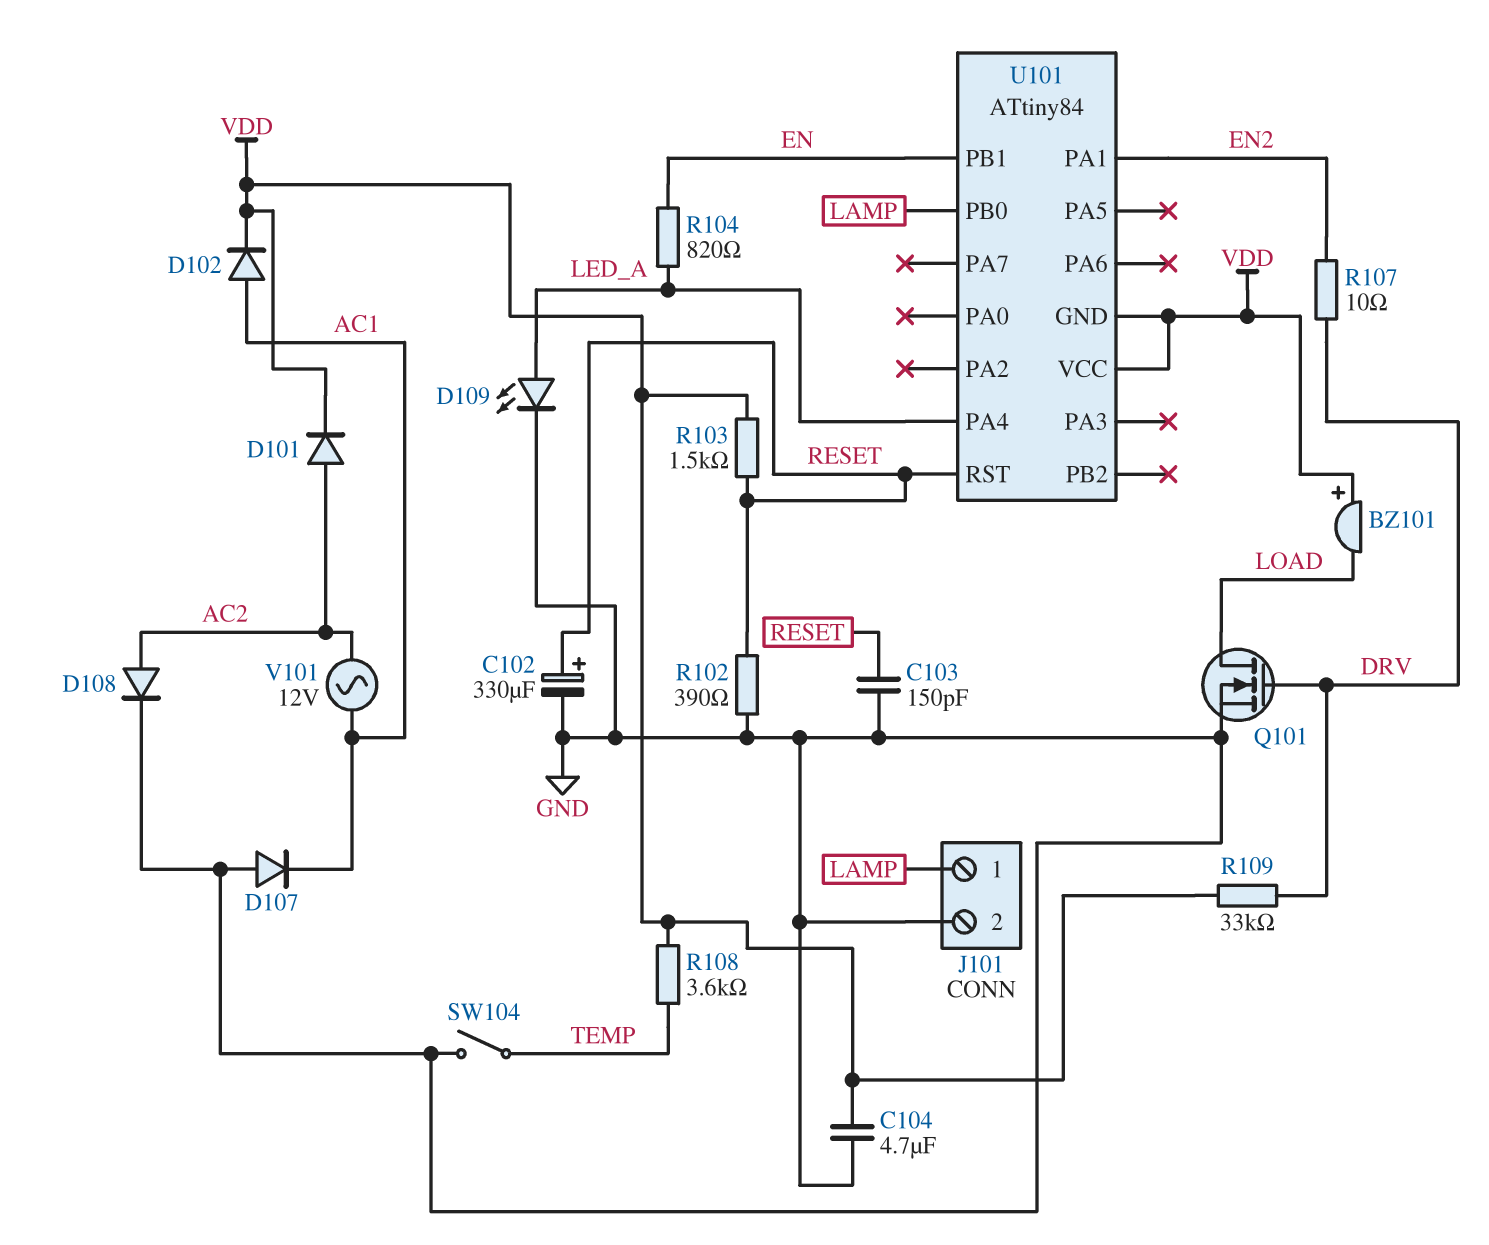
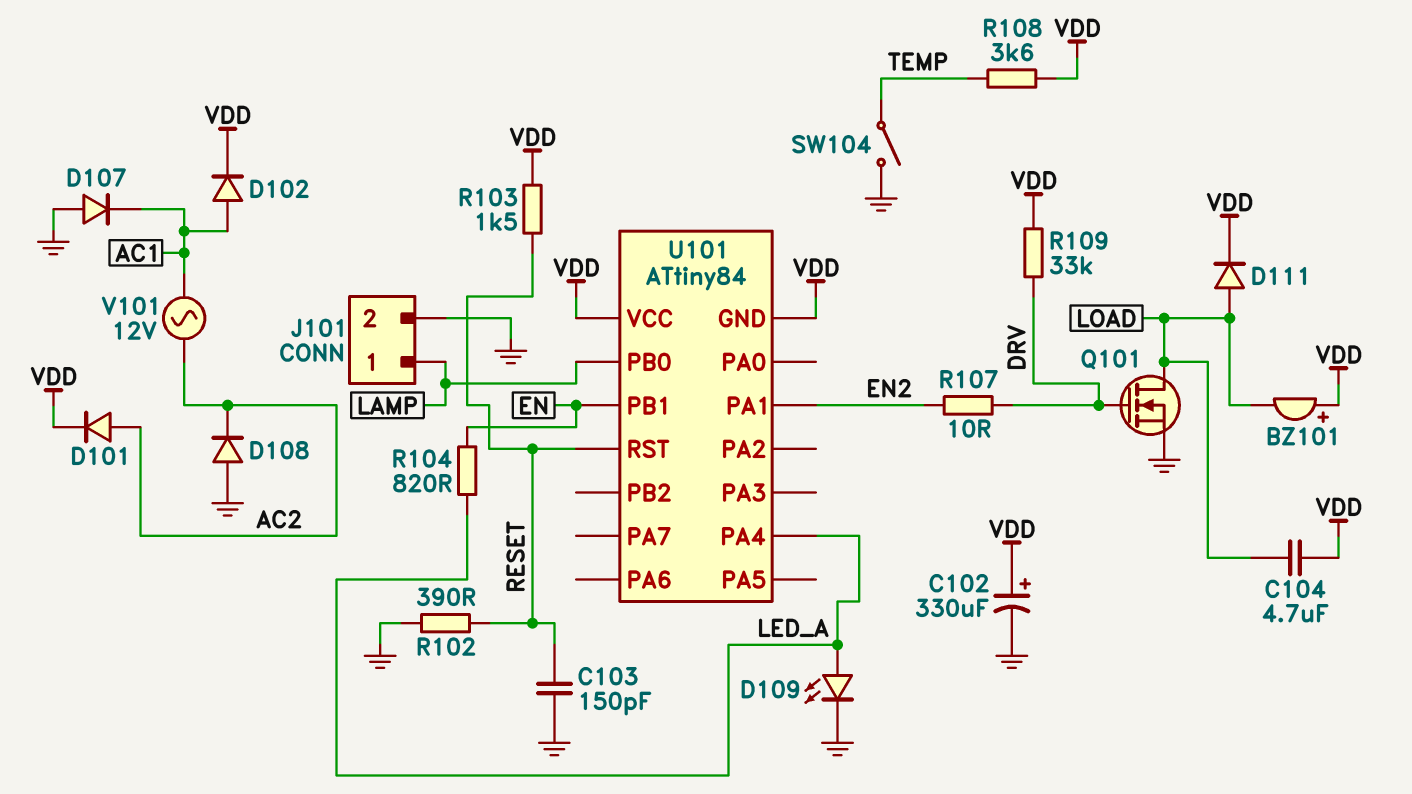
C102: 330uF (plus RESET, minus GND) -> 330uF (plus VDD, minus GND)
C104: 4.7uF (GND, VDD) -> 4.7uF (LOAD, VDD)
D108: diode (A AC2, K GND) -> diode (A GND, K AC2)
D111: none -> diode (A LOAD, K VDD)

